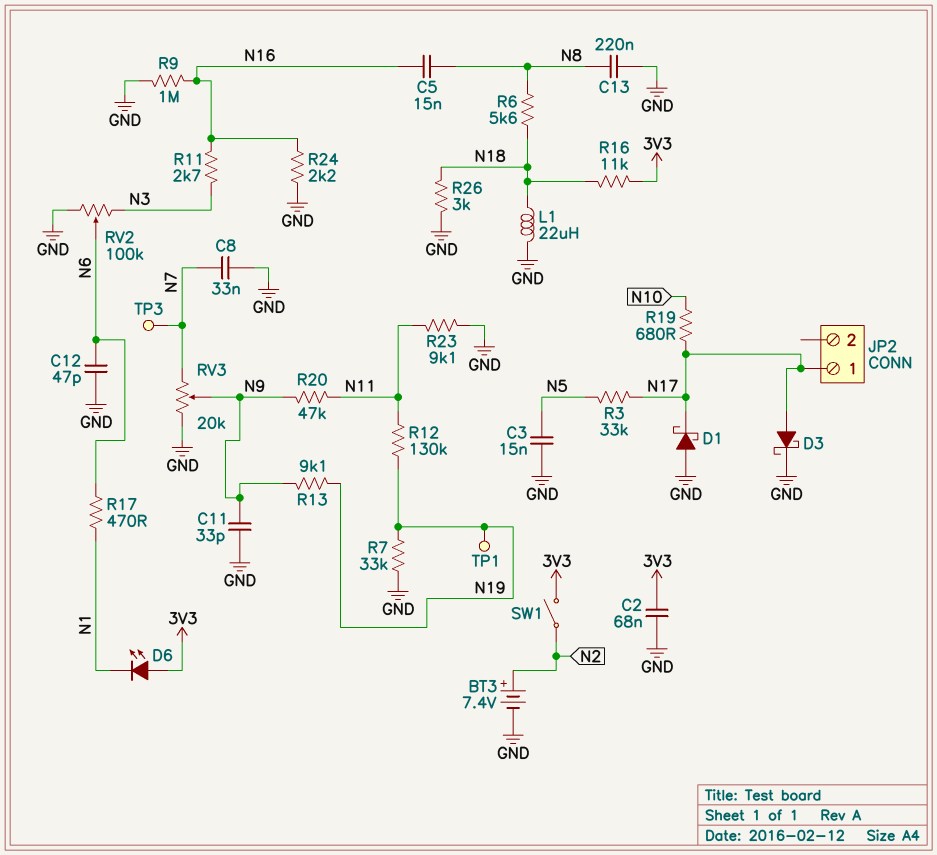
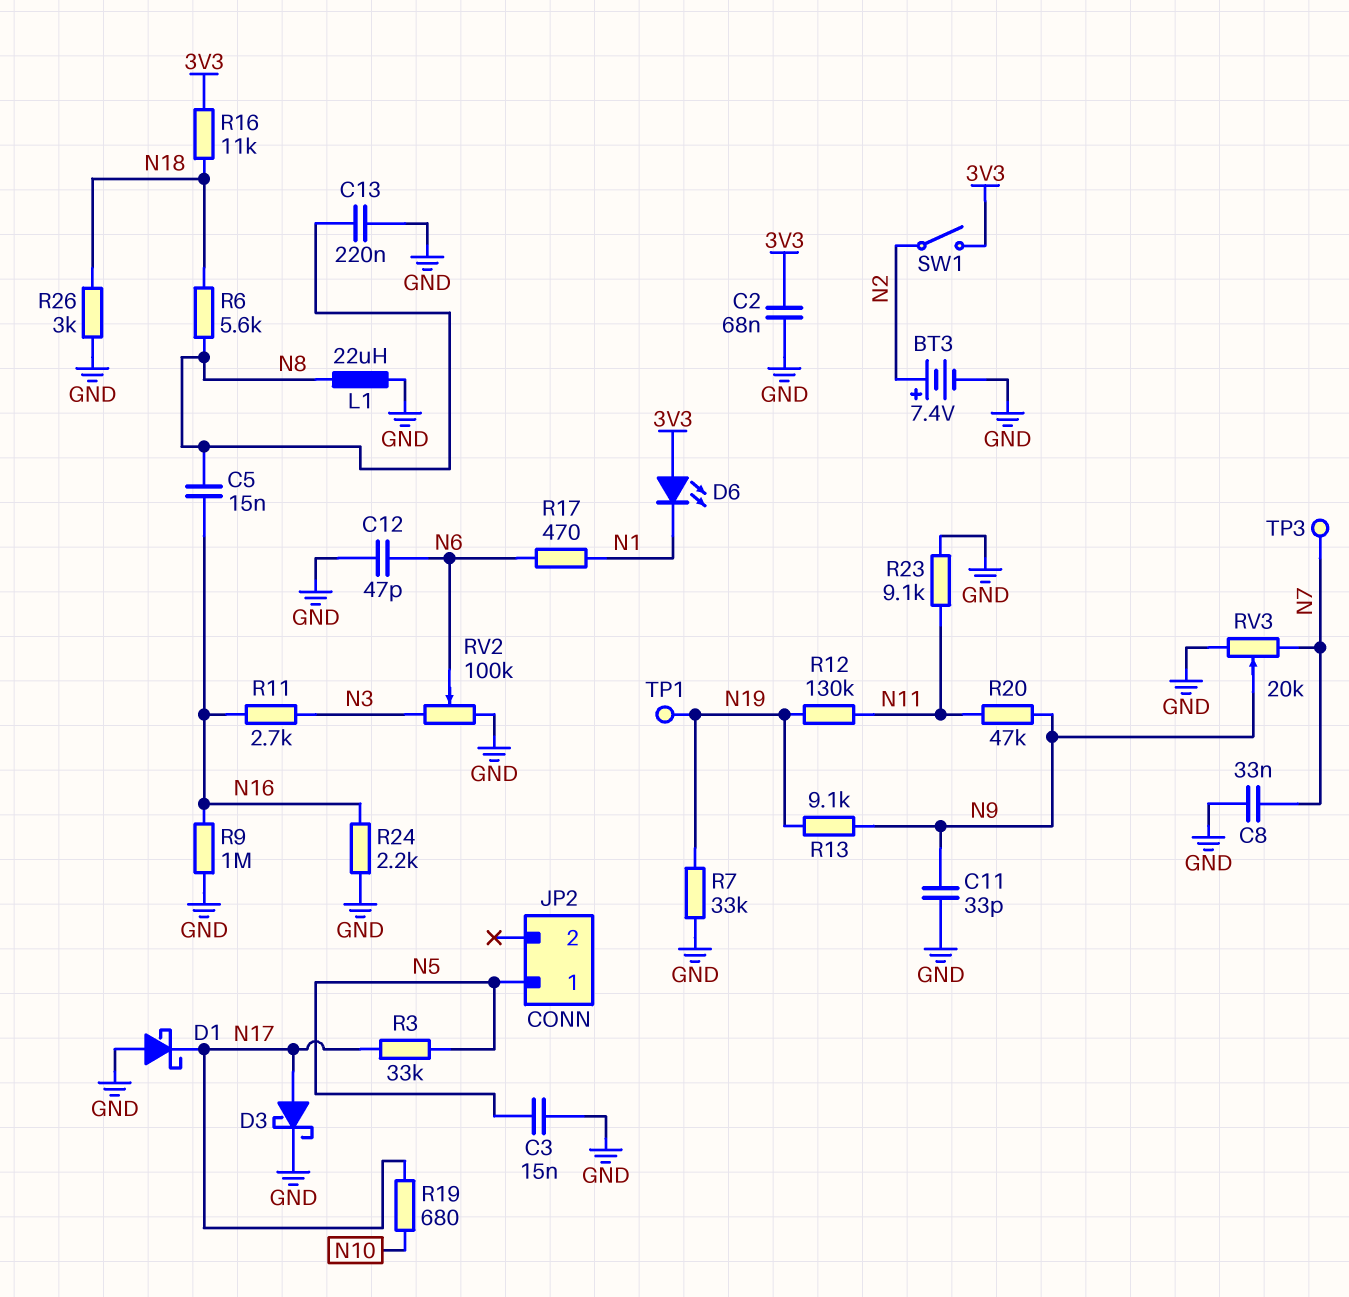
JP2 pin 1: N17 -> N5
L1: 22uH (GND, N18) -> 22uH (GND, N8)

